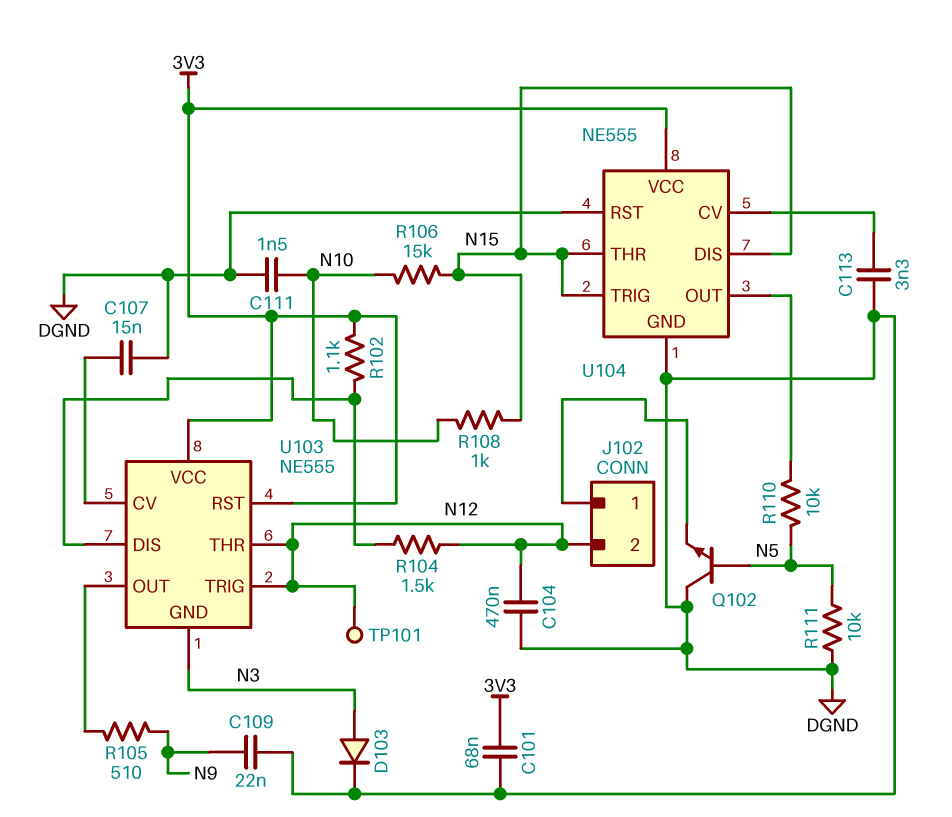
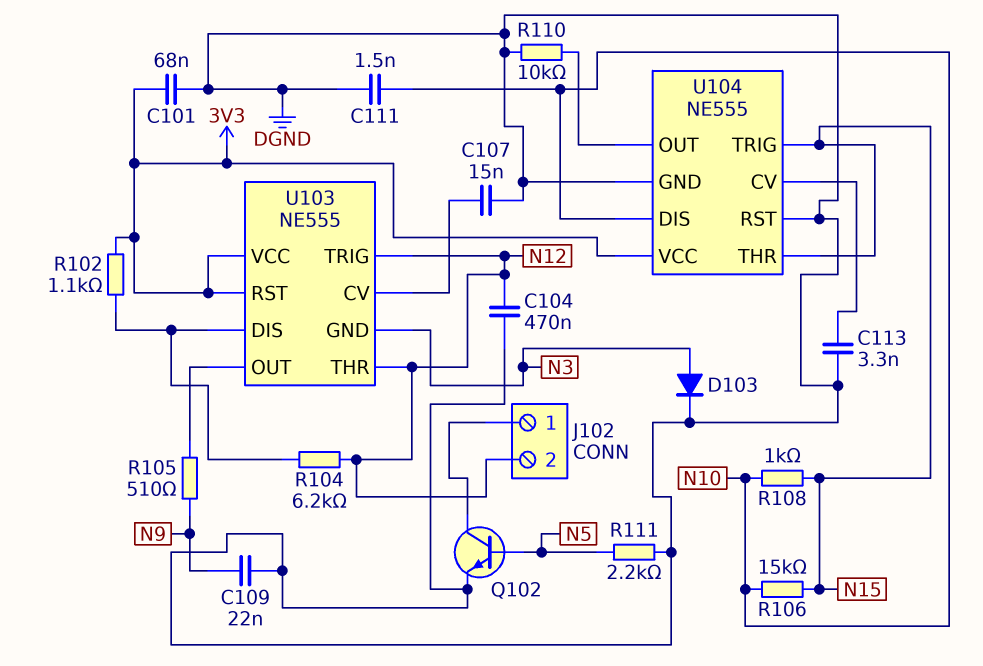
Q102: NPN (B N5, C DGND, E J102/1) -> NPN (B N5, C J102/1, E DGND)
R104: 1.5k (N12, U103/DIS) -> 6.2k (N12, U103/DIS)
R110: 10k (N5, U104/OUT) -> 10k (DGND, U104/OUT)
R111: 10k (DGND, N5) -> 2.2k (DGND, N5)
TP101: test point (N12) -> none
U104 pin DIS: N15 -> N10

